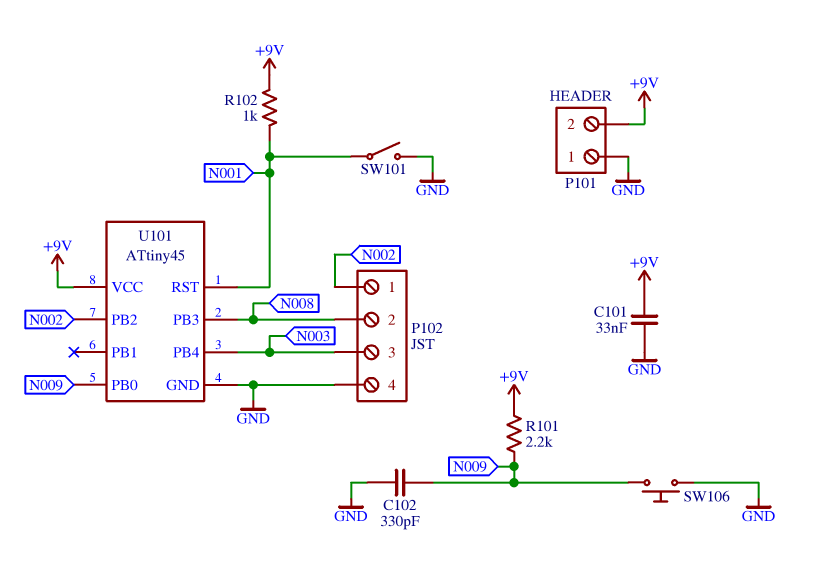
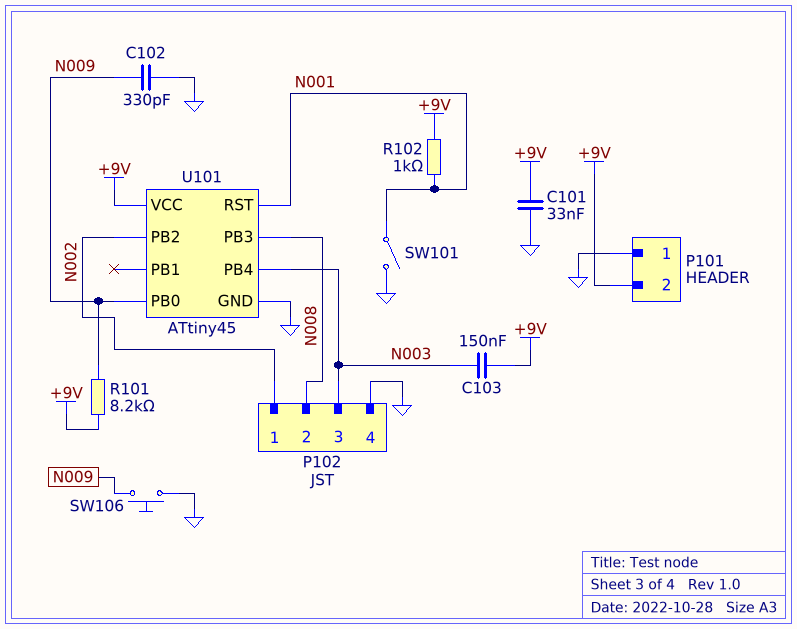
C103: none -> 150nF (+9V, N003)
R101: 2.2k (+9V, N009) -> 8.2k (+9V, N009)

